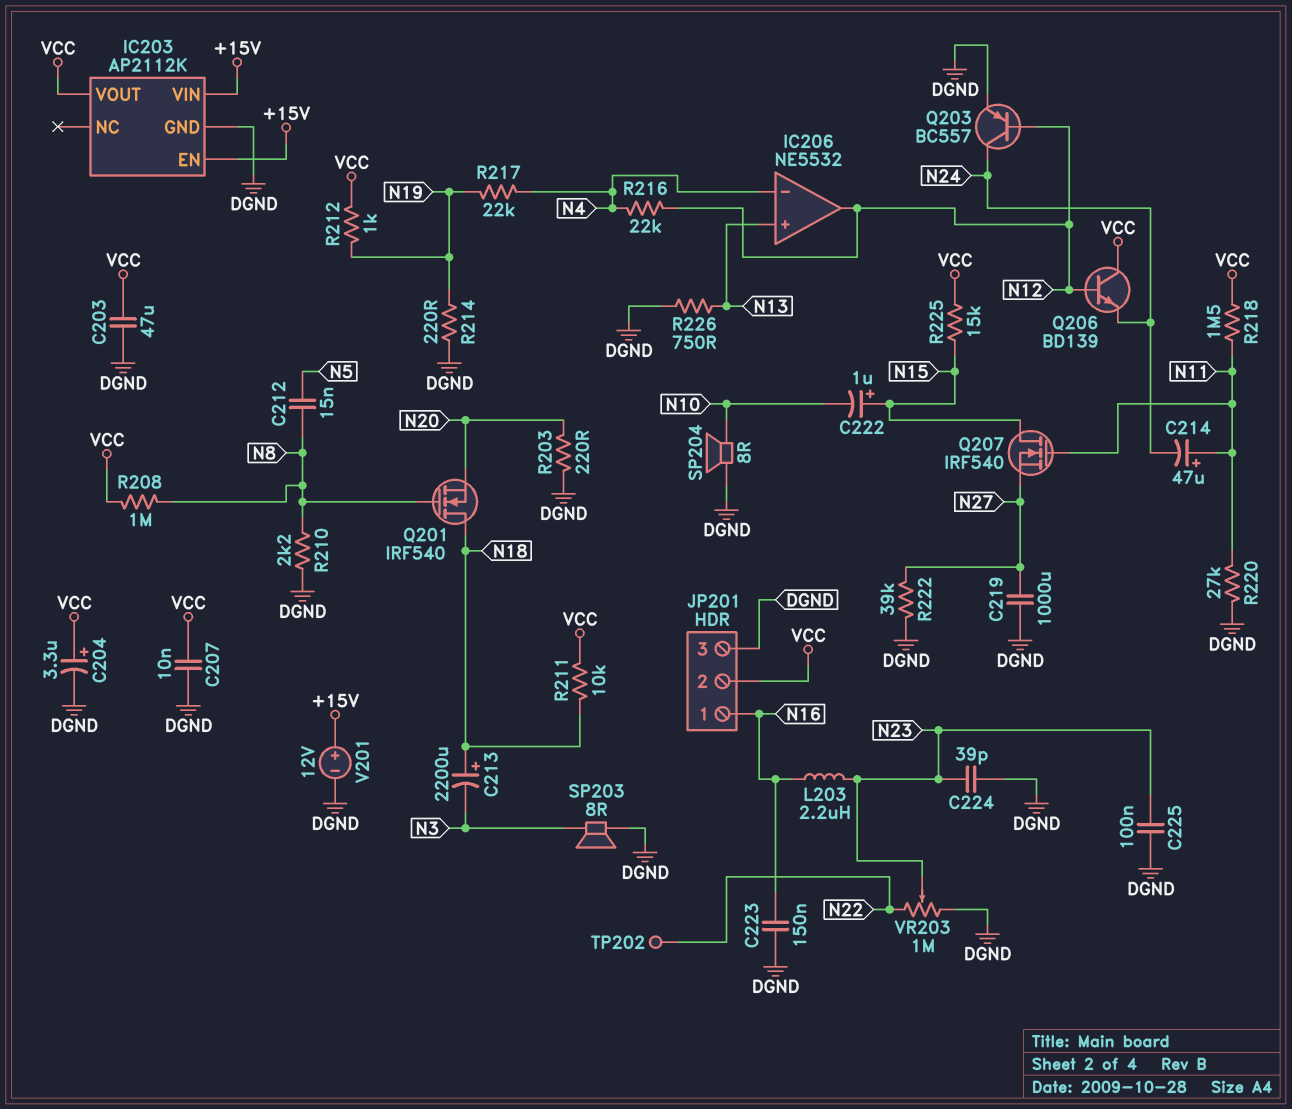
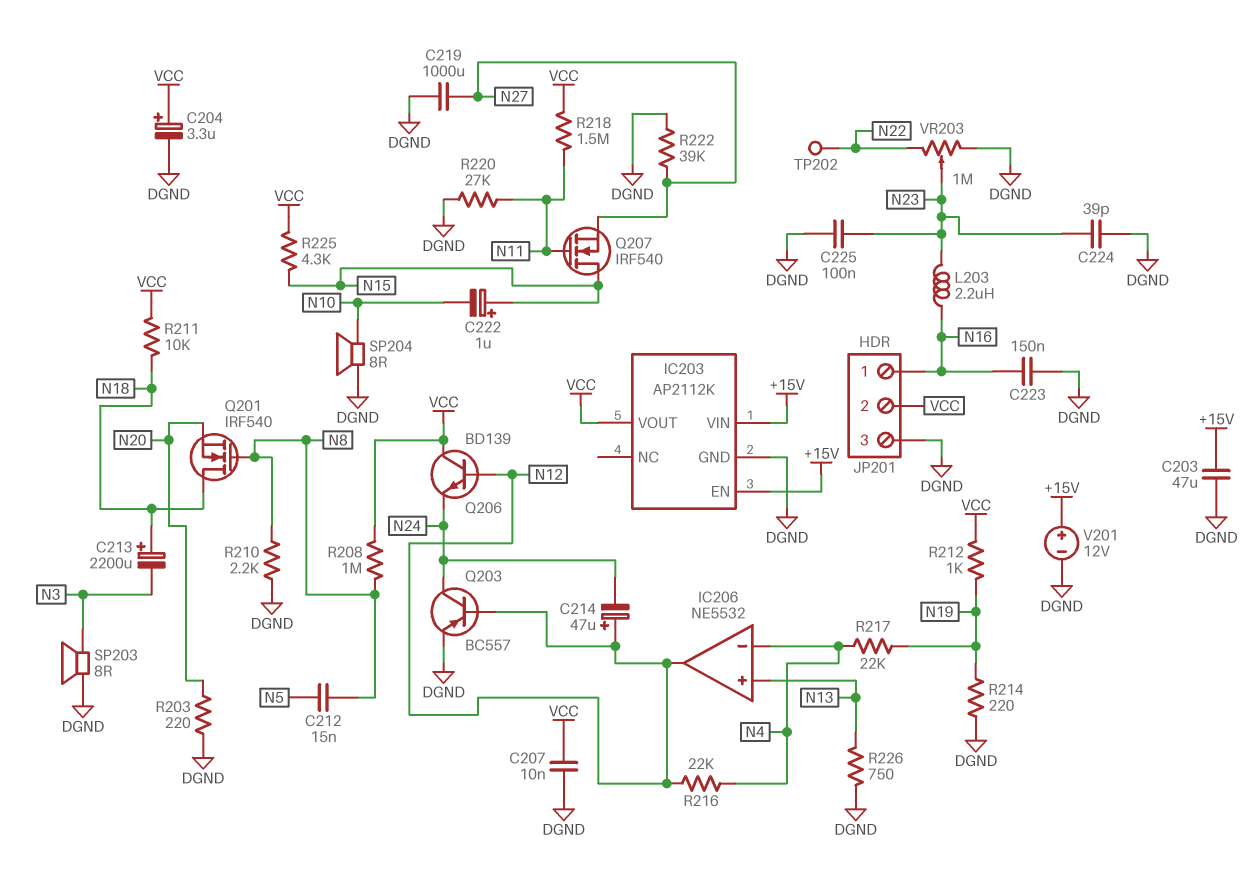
C203: 47uF (DGND, VCC) -> 47uF (+15V, DGND)
C214: 47uF (plus N11, minus N24) -> 47uF (plus N12, minus N24)
R225: 15k (N15, VCC) -> 4.3k (N15, VCC)

